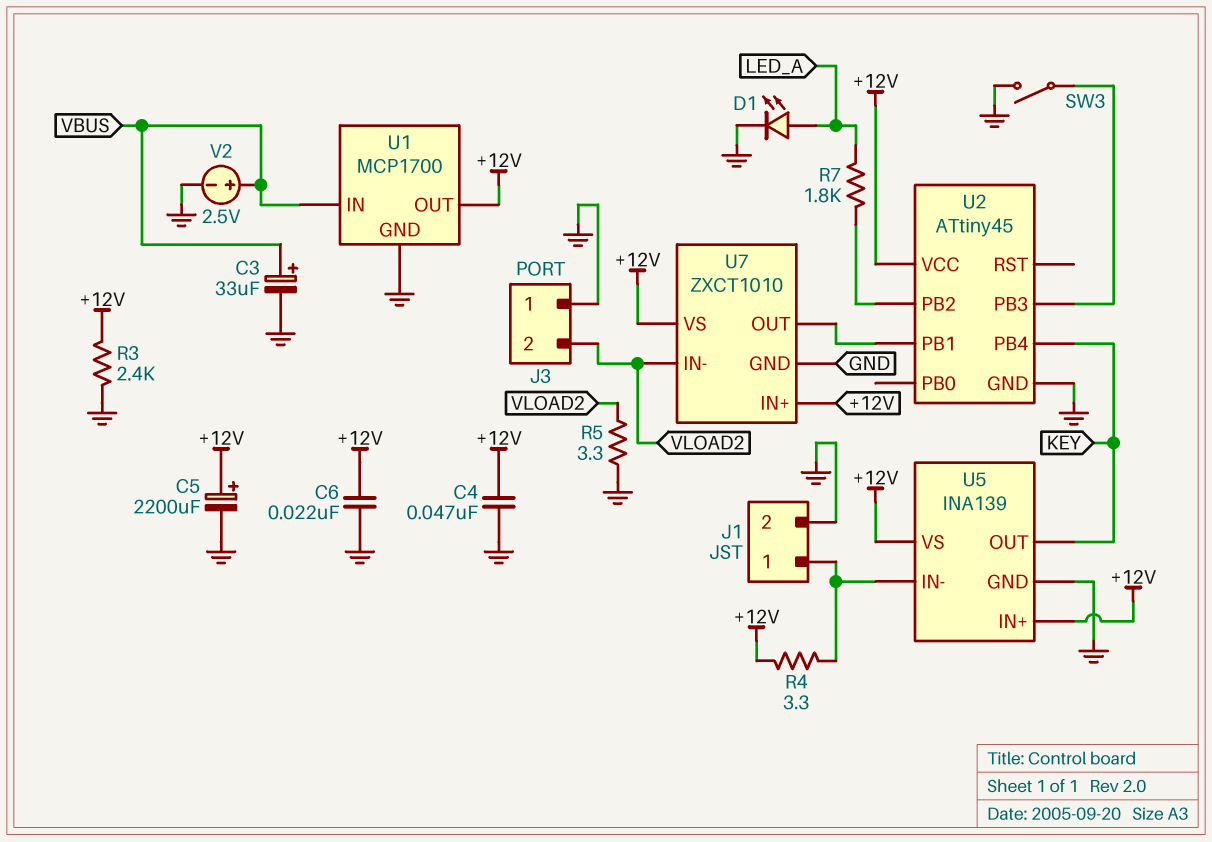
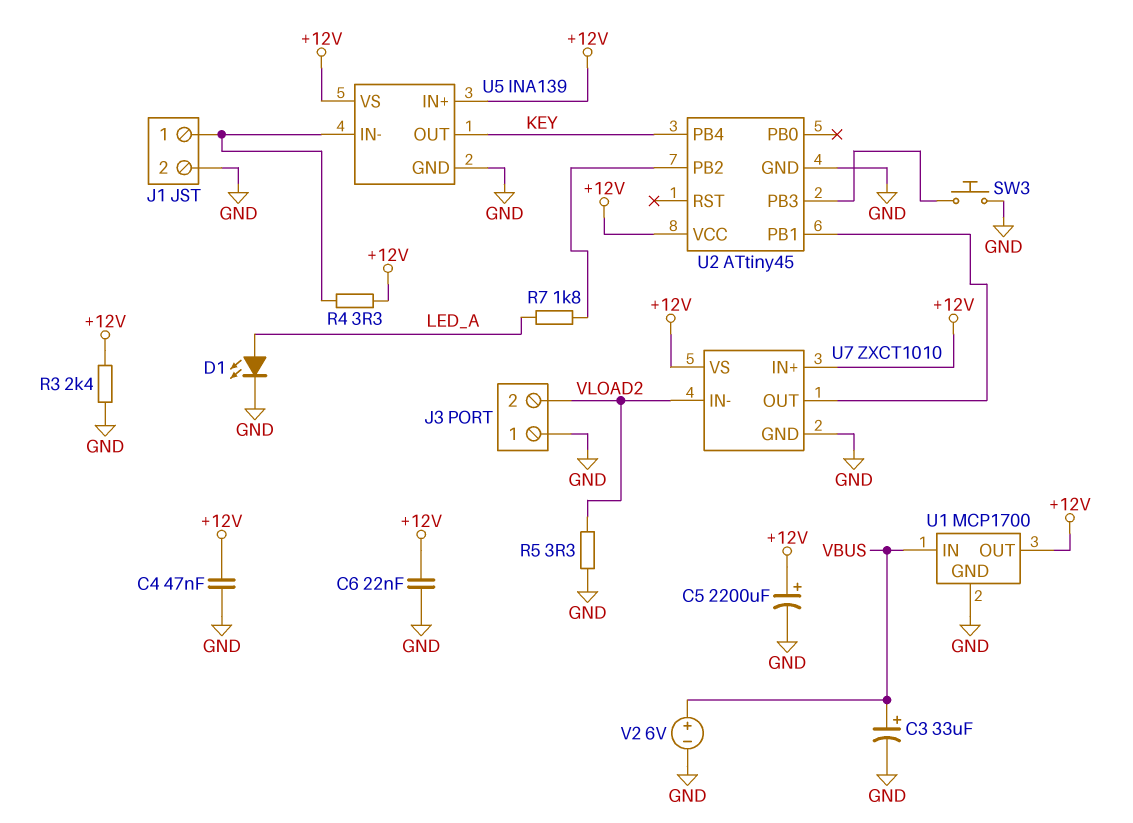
SW3: switch (GND, U2/PB3) -> button (GND, U2/PB3)
V2: 2.5V (plus VBUS, minus GND) -> 6V (plus VBUS, minus GND)

